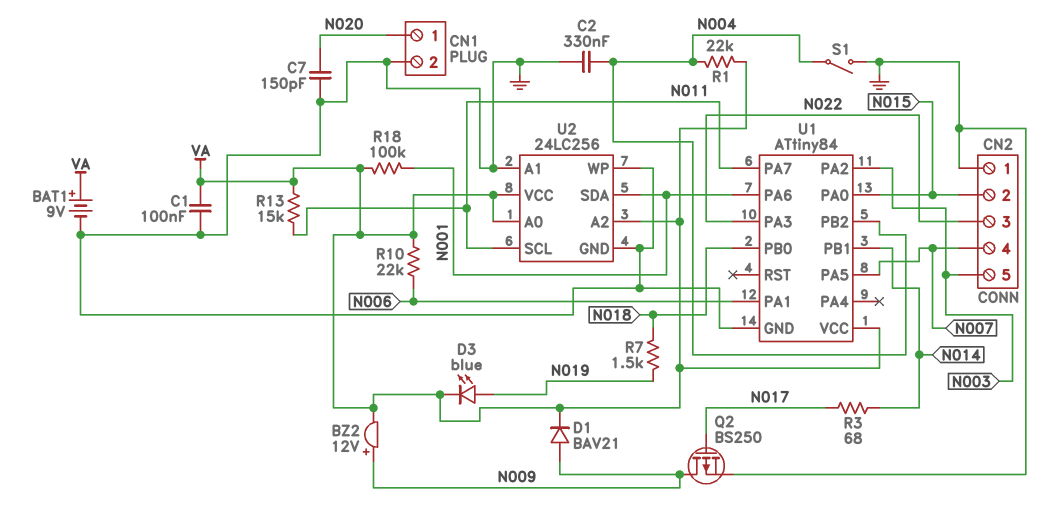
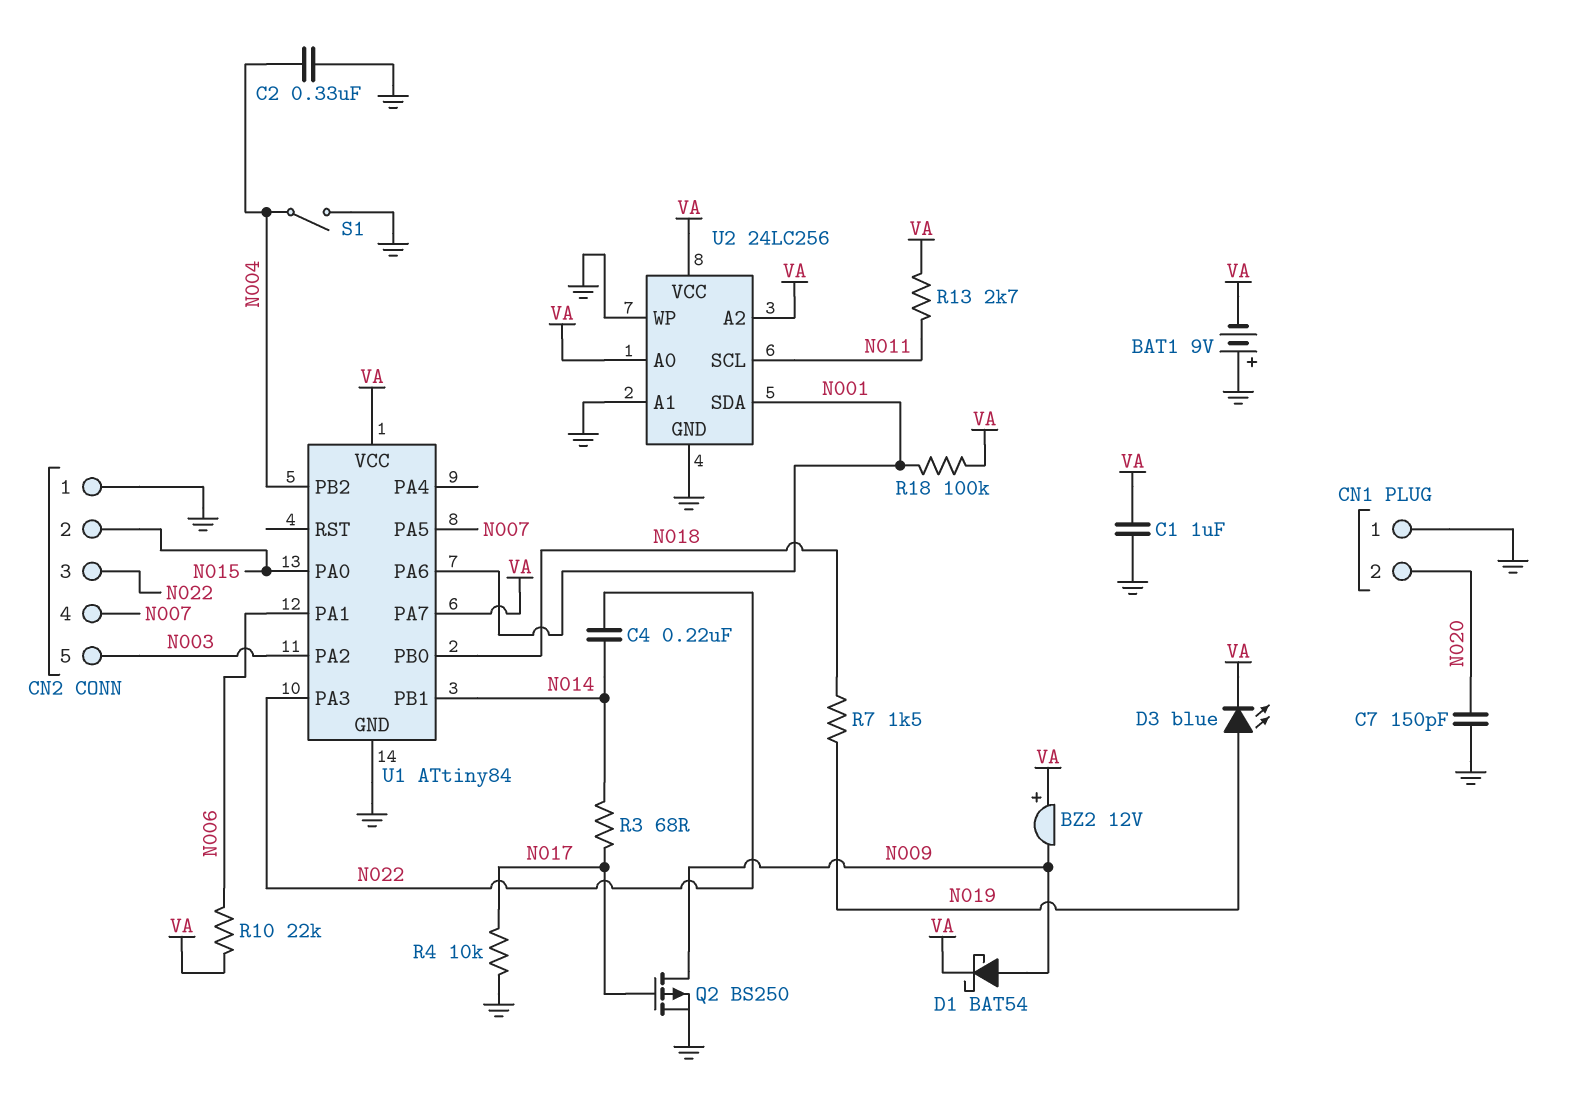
BAT1: 9V (plus VA, minus GND) -> 9V (plus GND, minus VA)
BZ2: buzzer 12V (plus N009, minus VA) -> buzzer 12V (plus VA, minus N009)
C1: 100nF (GND, VA) -> 1uF (GND, VA)
C4: none -> 220nF (N014, N022)
CN1 pin 1: N020 -> GND
CN1 pin 2: GND -> N020
D1: diode BAV21 (A N009, K VA) -> schottky BAT54 (A N009, K VA)
R1: 22k (N004, VA) -> none
R4: none -> 10k (GND, N017)
R13: 15k (N011, VA) -> 2.7k (N011, VA)
U1 pin PA7: N011 -> VA

